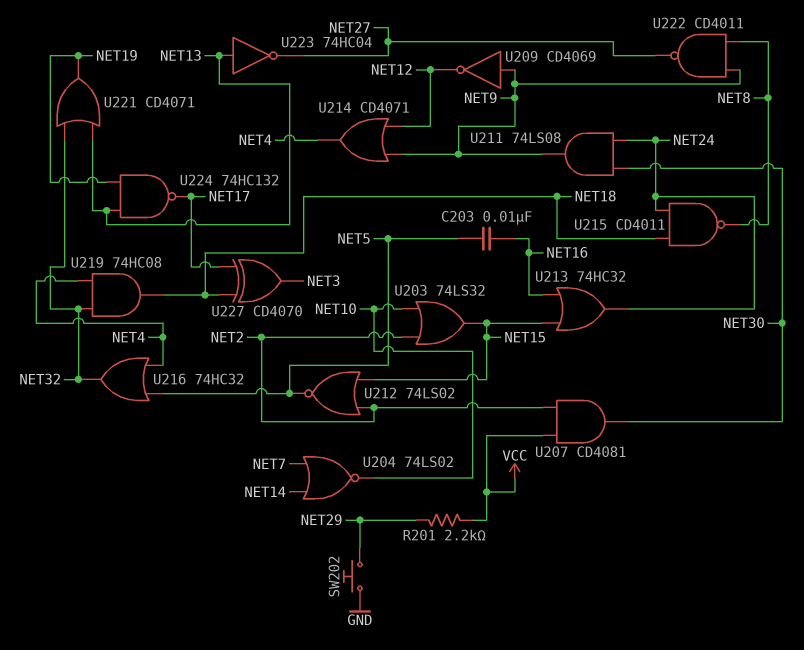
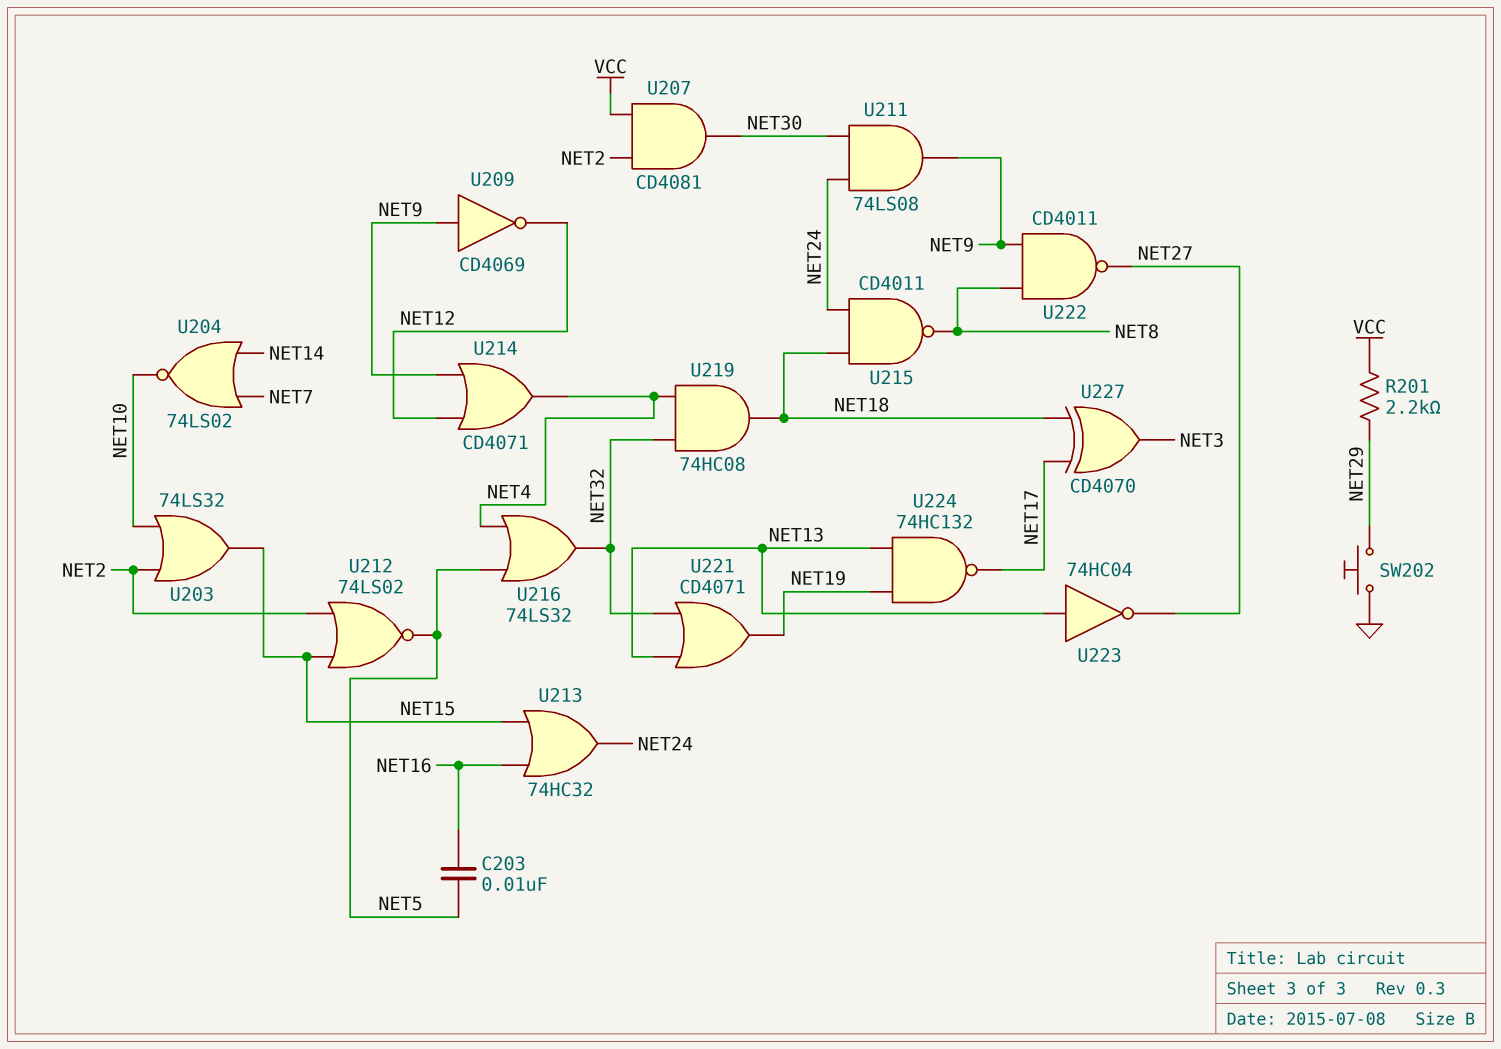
U216: OR 74HC32 (in NET4, in NET5, out NET32) -> OR 74LS32 (in NET4, in NET5, out NET32)

